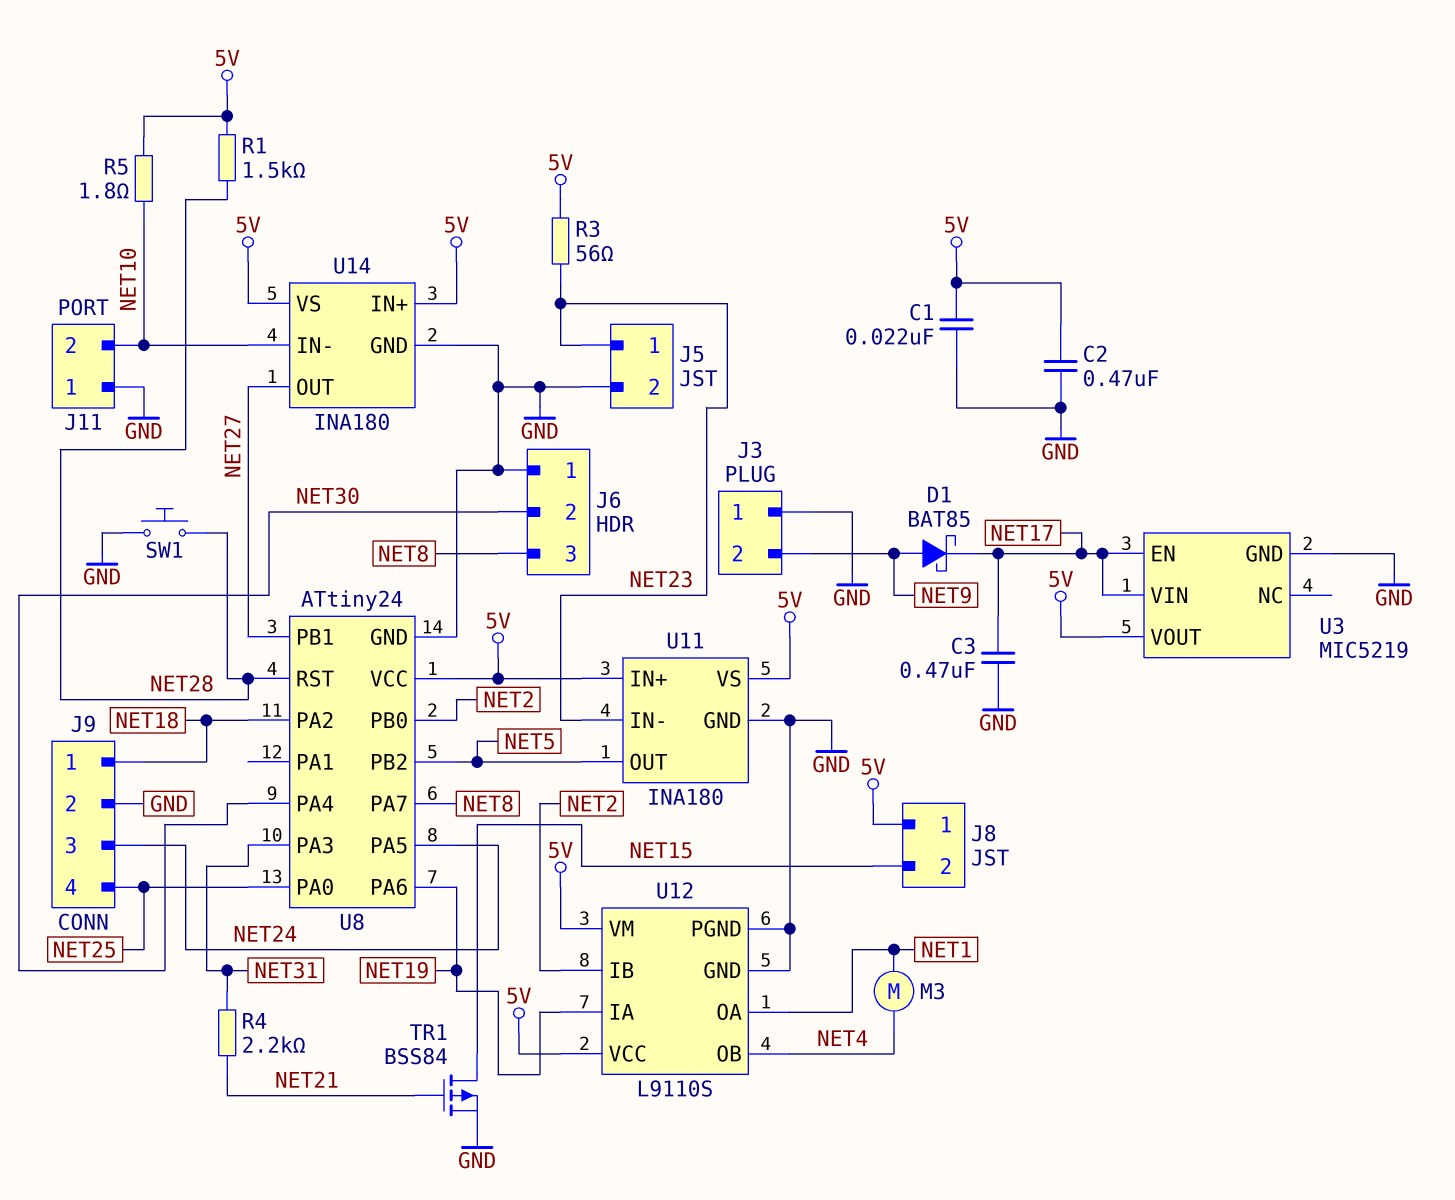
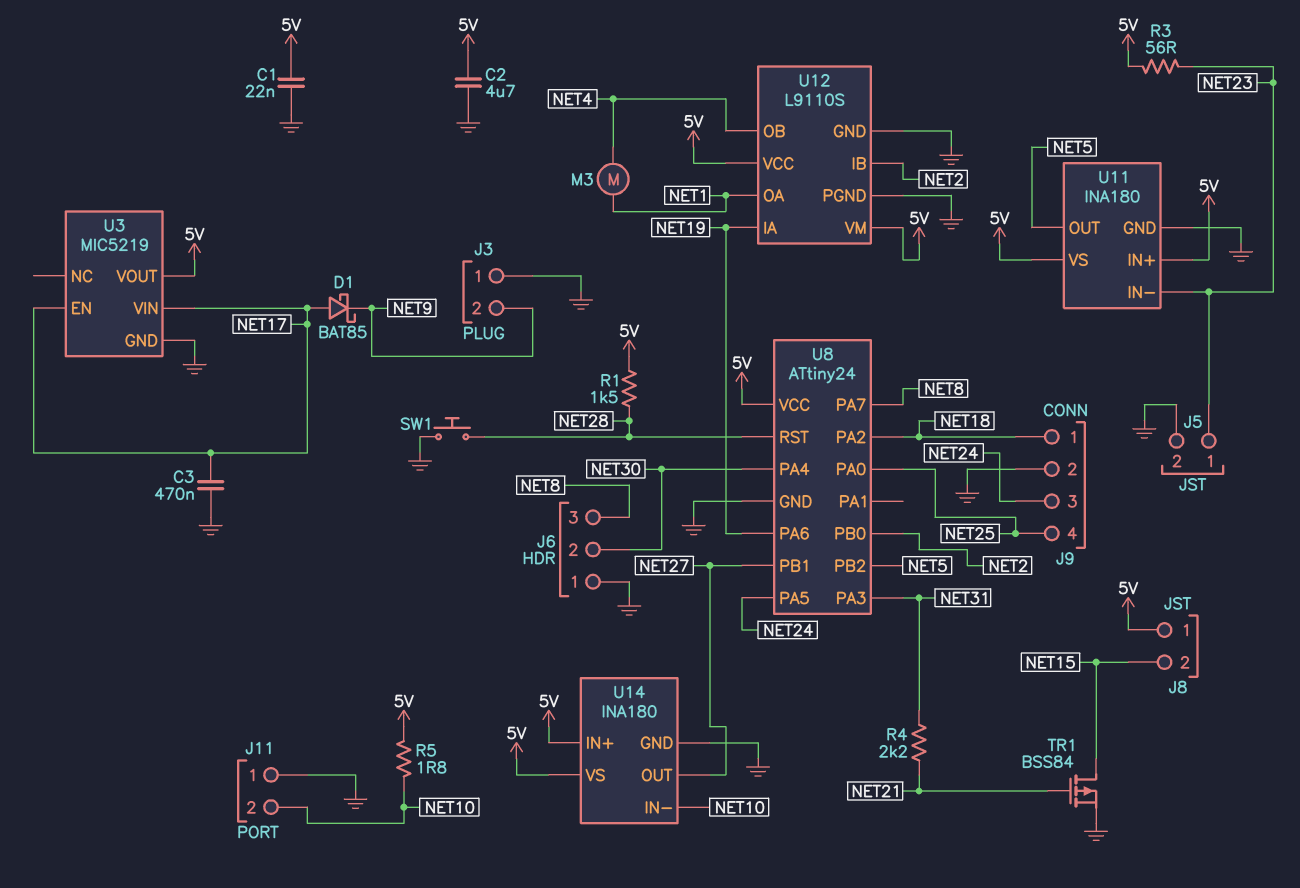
C2: 470nF (5V, GND) -> 4.7uF (5V, GND)
D1: schottky BAT85 (A NET9, K NET17) -> schottky BAT85 (A NET17, K NET9)

